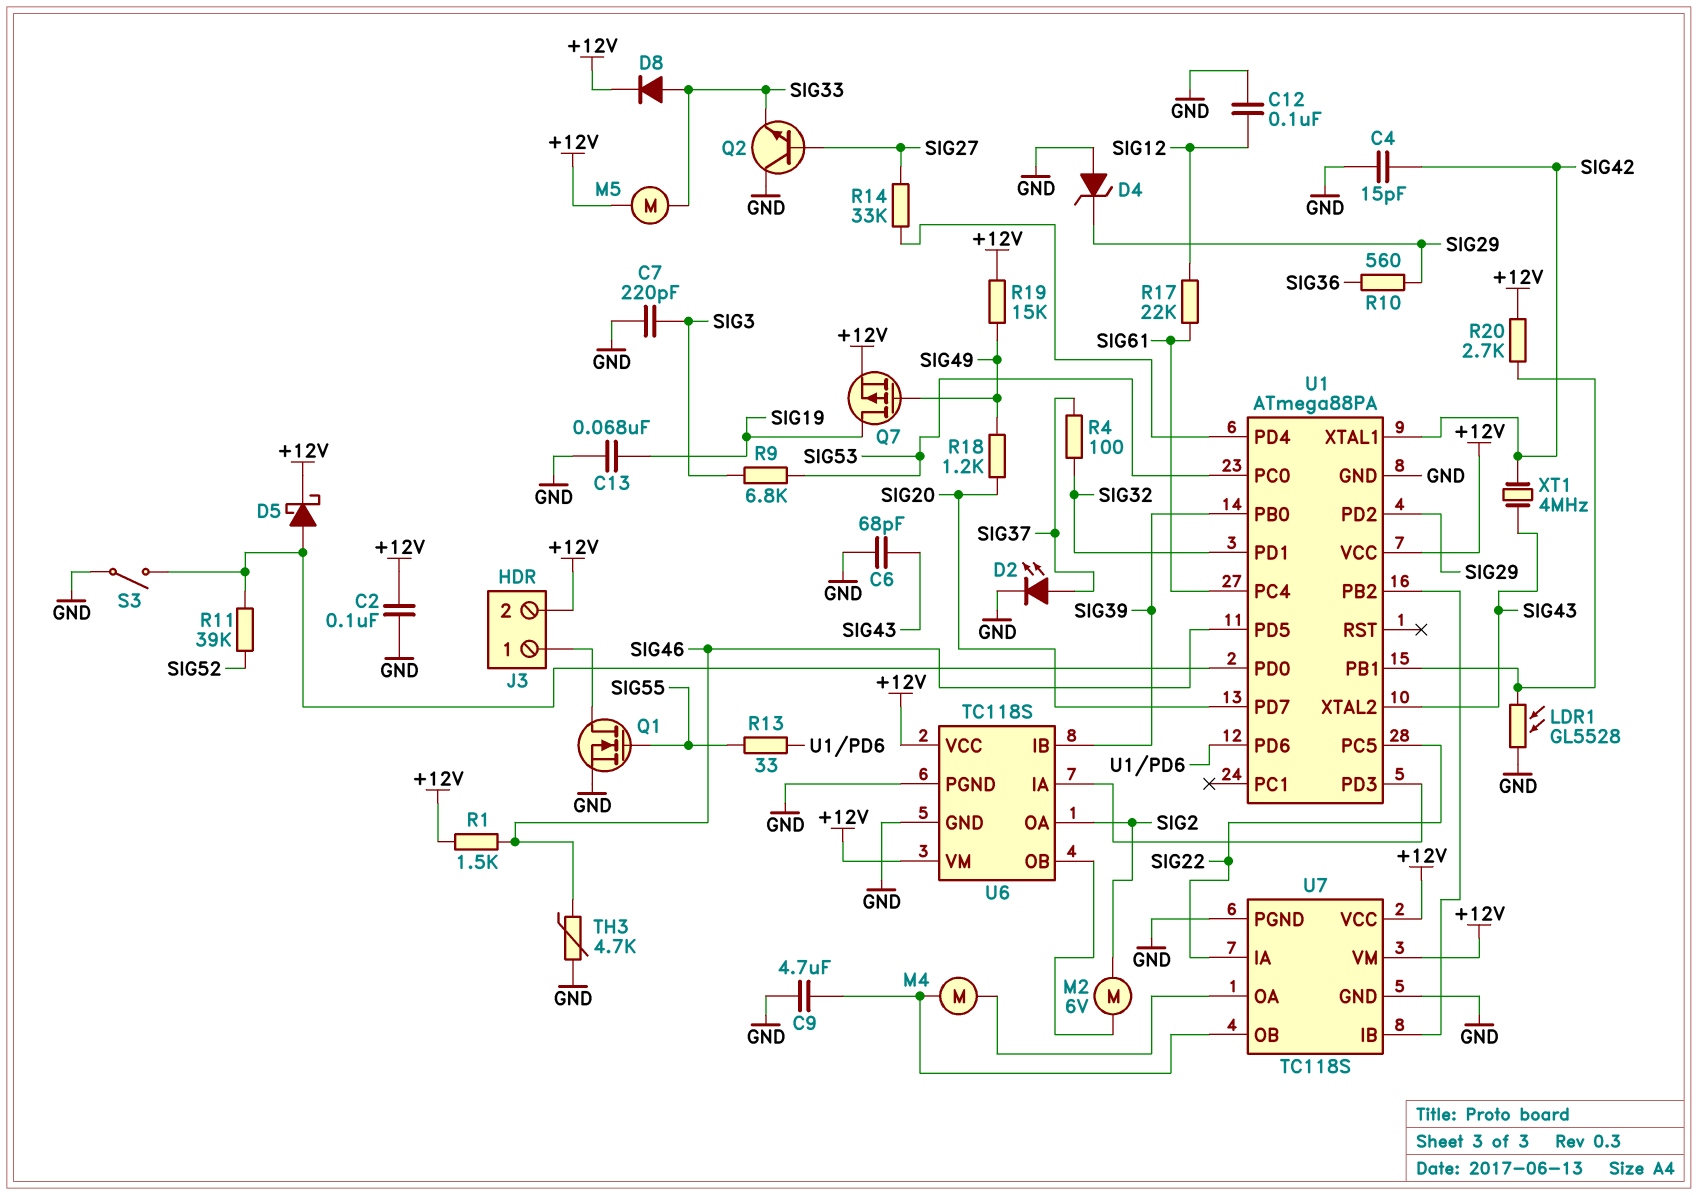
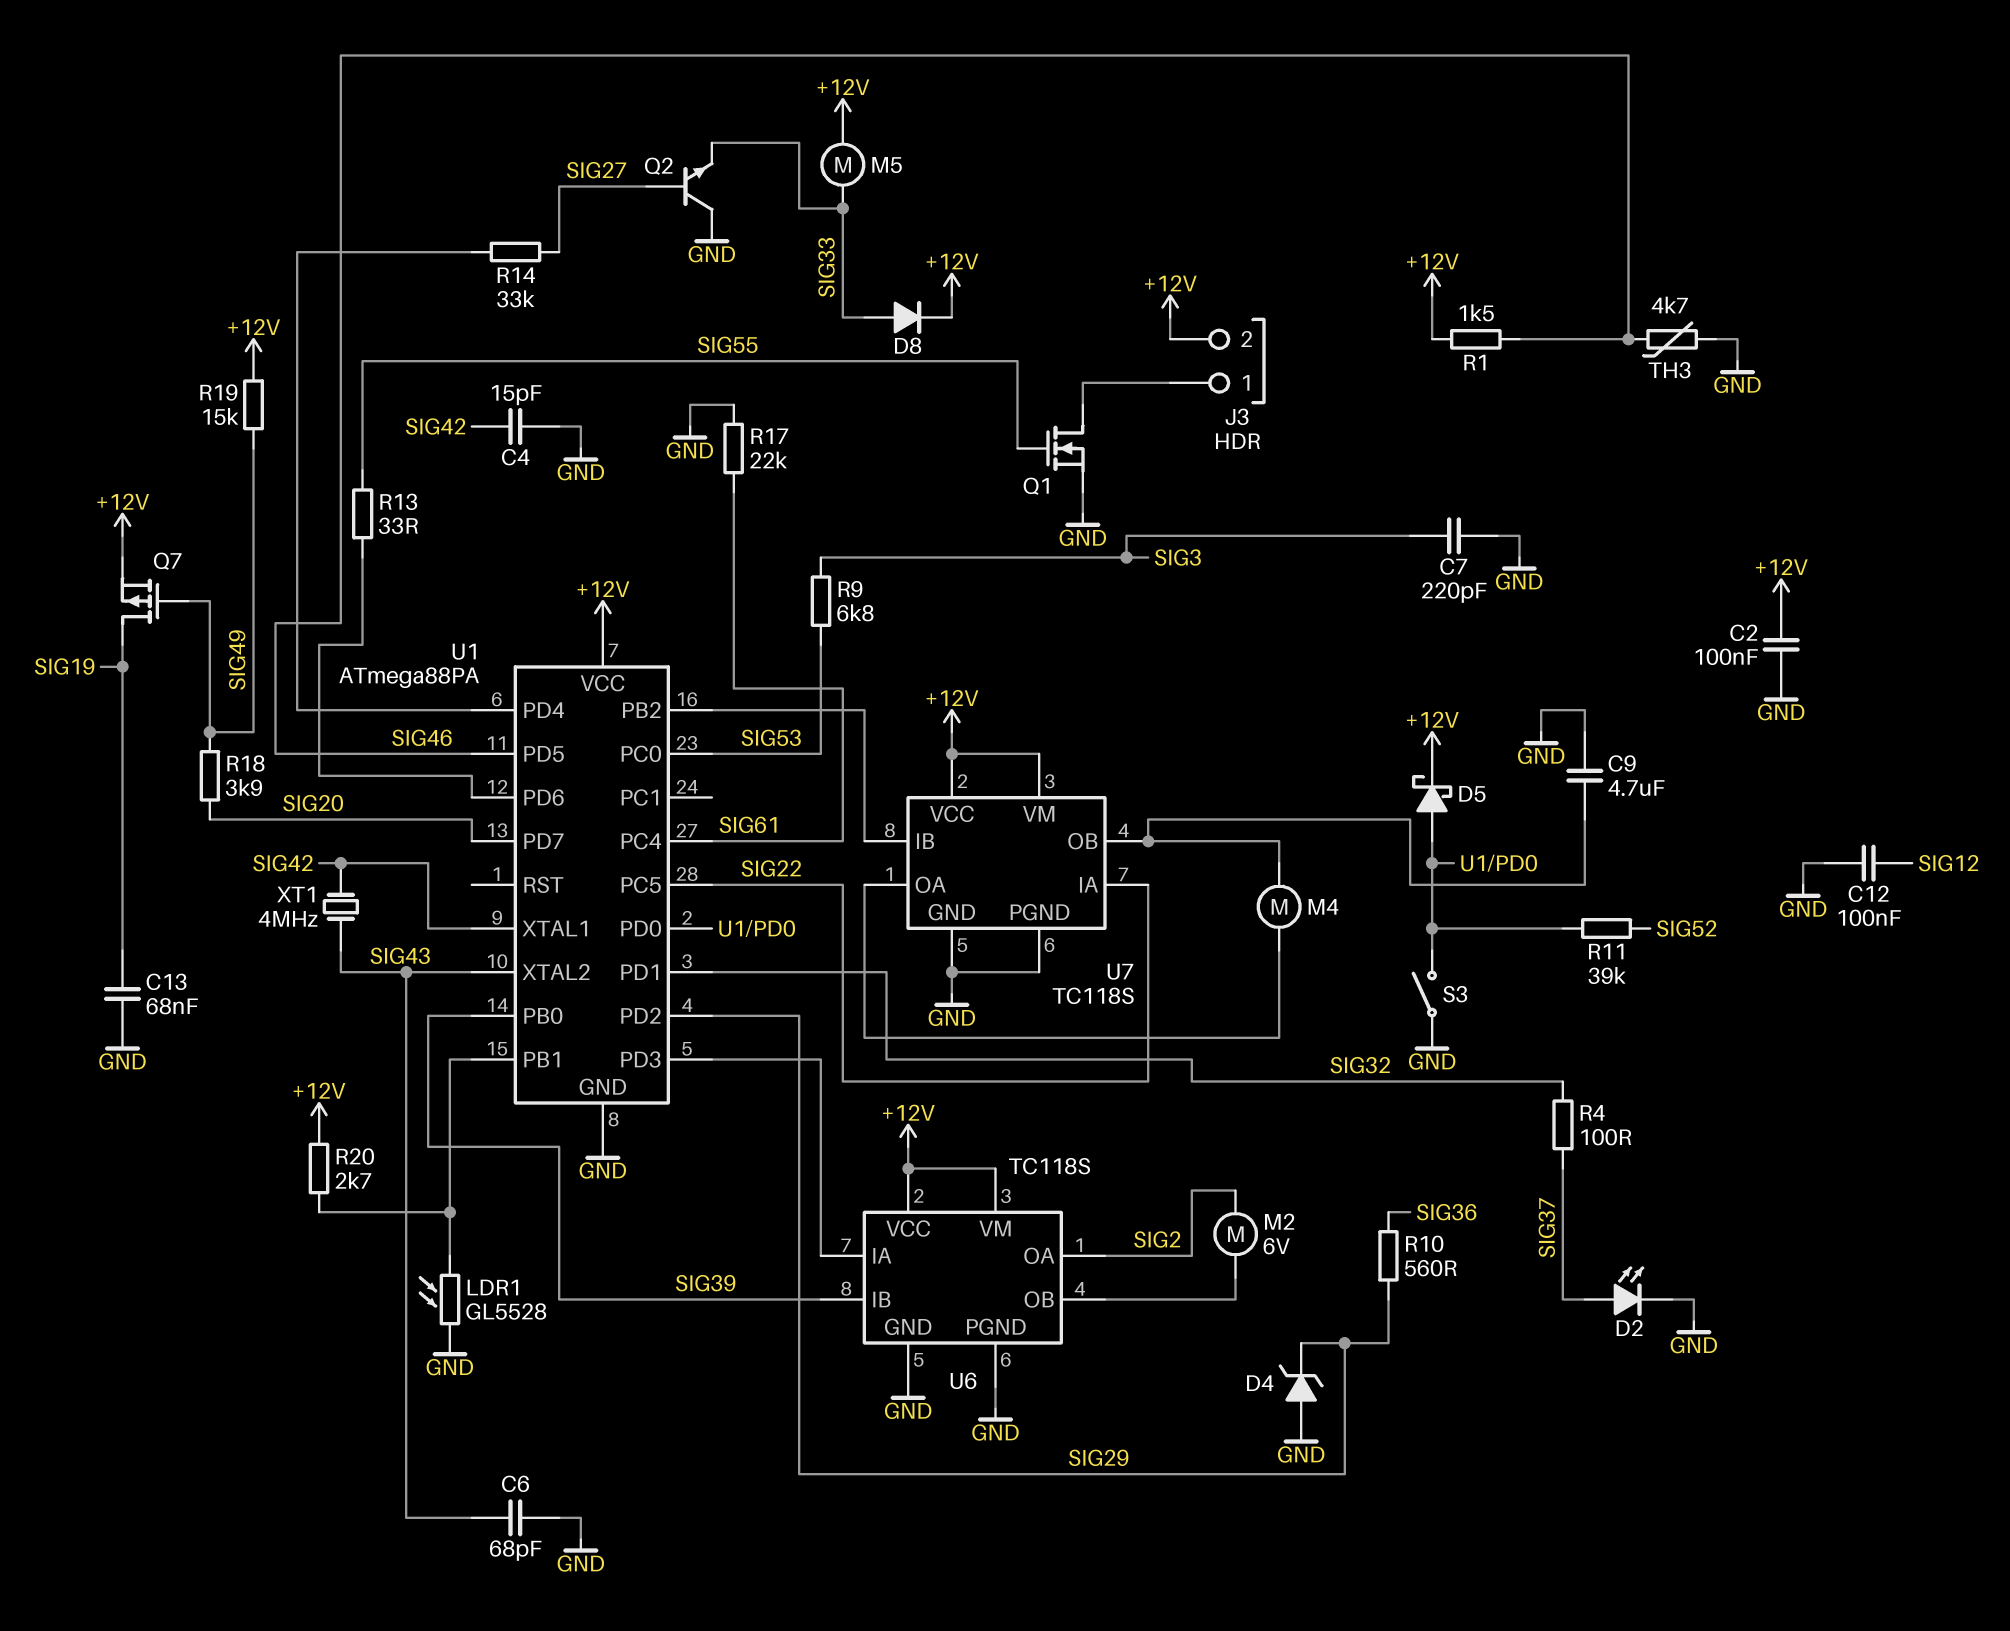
R17: 22k (SIG12, SIG61) -> 22k (GND, SIG61)
R18: 1.2k (SIG20, SIG49) -> 3.9k (SIG20, SIG49)

